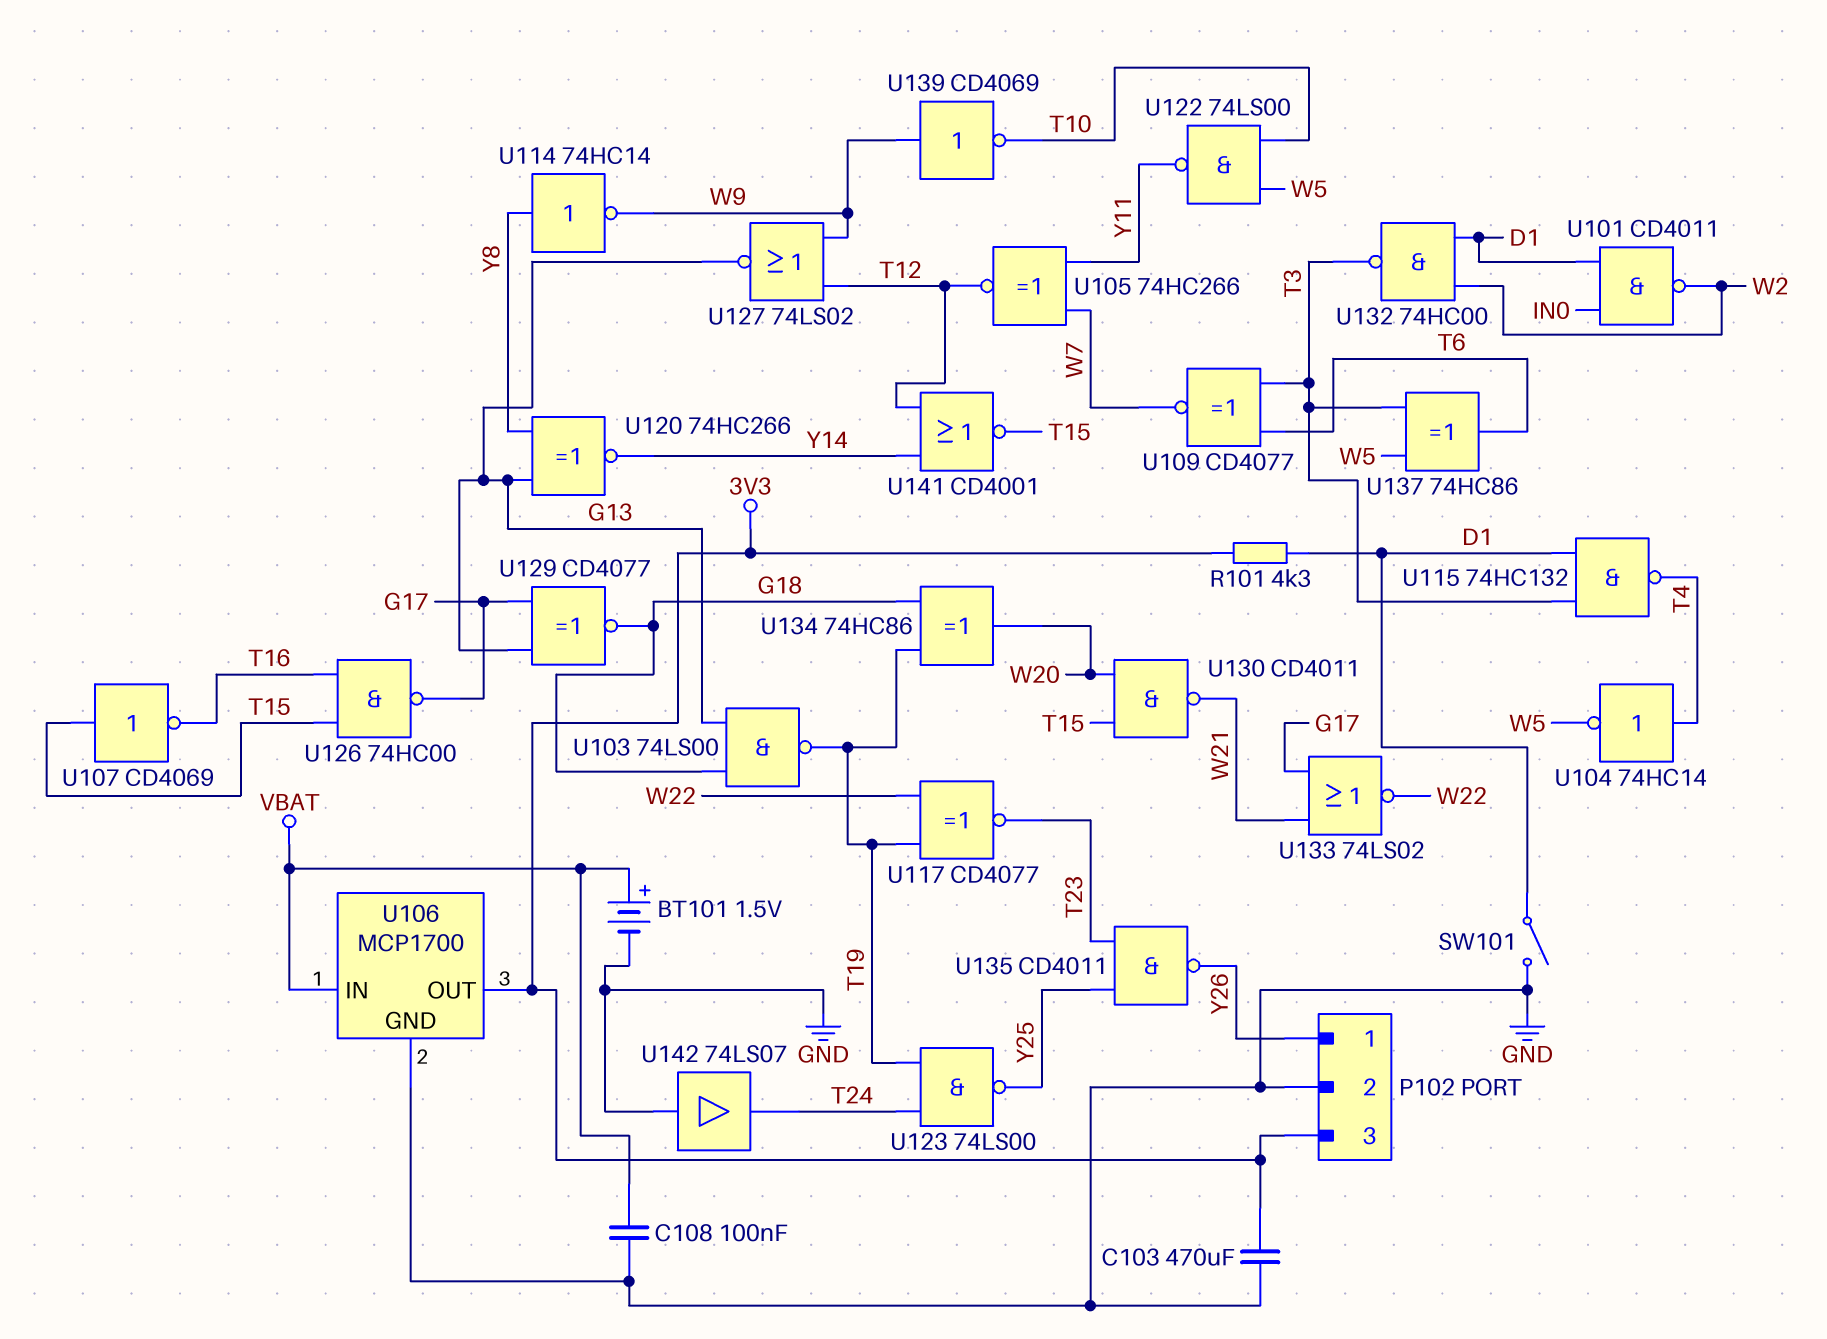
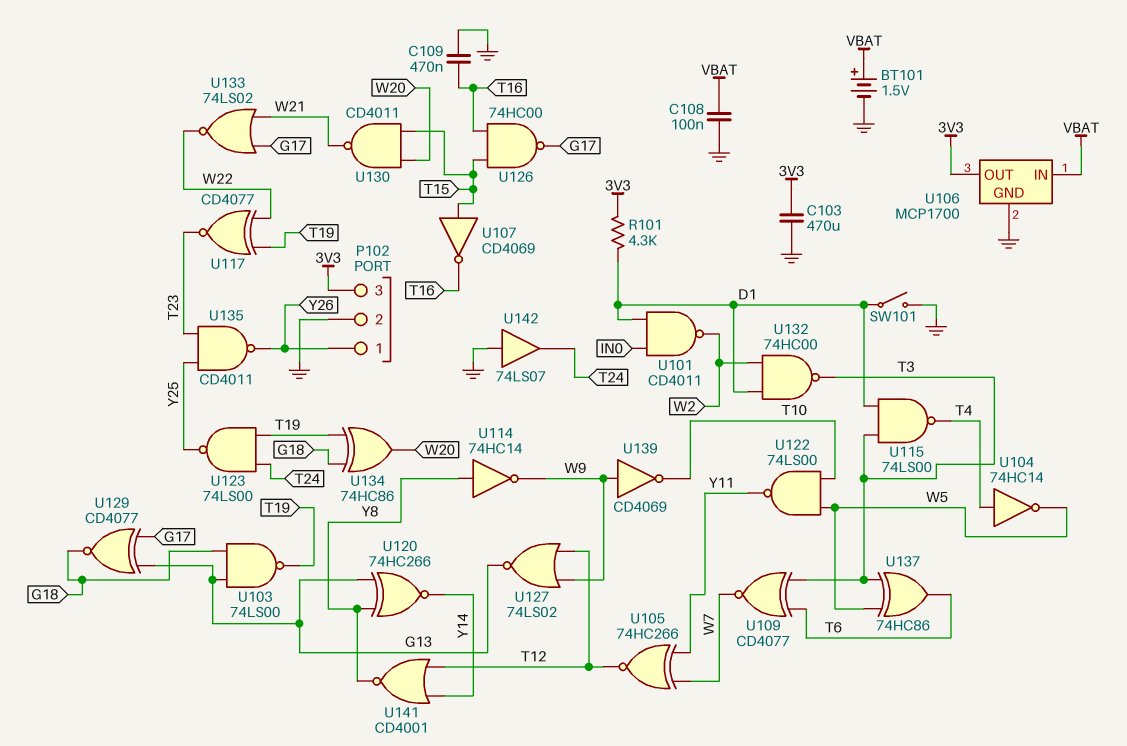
C109: none -> 470nF (GND, T16)
U115: NAND 74HC132 (in D1, in T3, out T4) -> NAND 74LS00 (in D1, in T3, out T4)
U141: NOR CD4001 (in T12, in Y14, out T15) -> NOR CD4001 (in T12, in Y14, out Y8)

